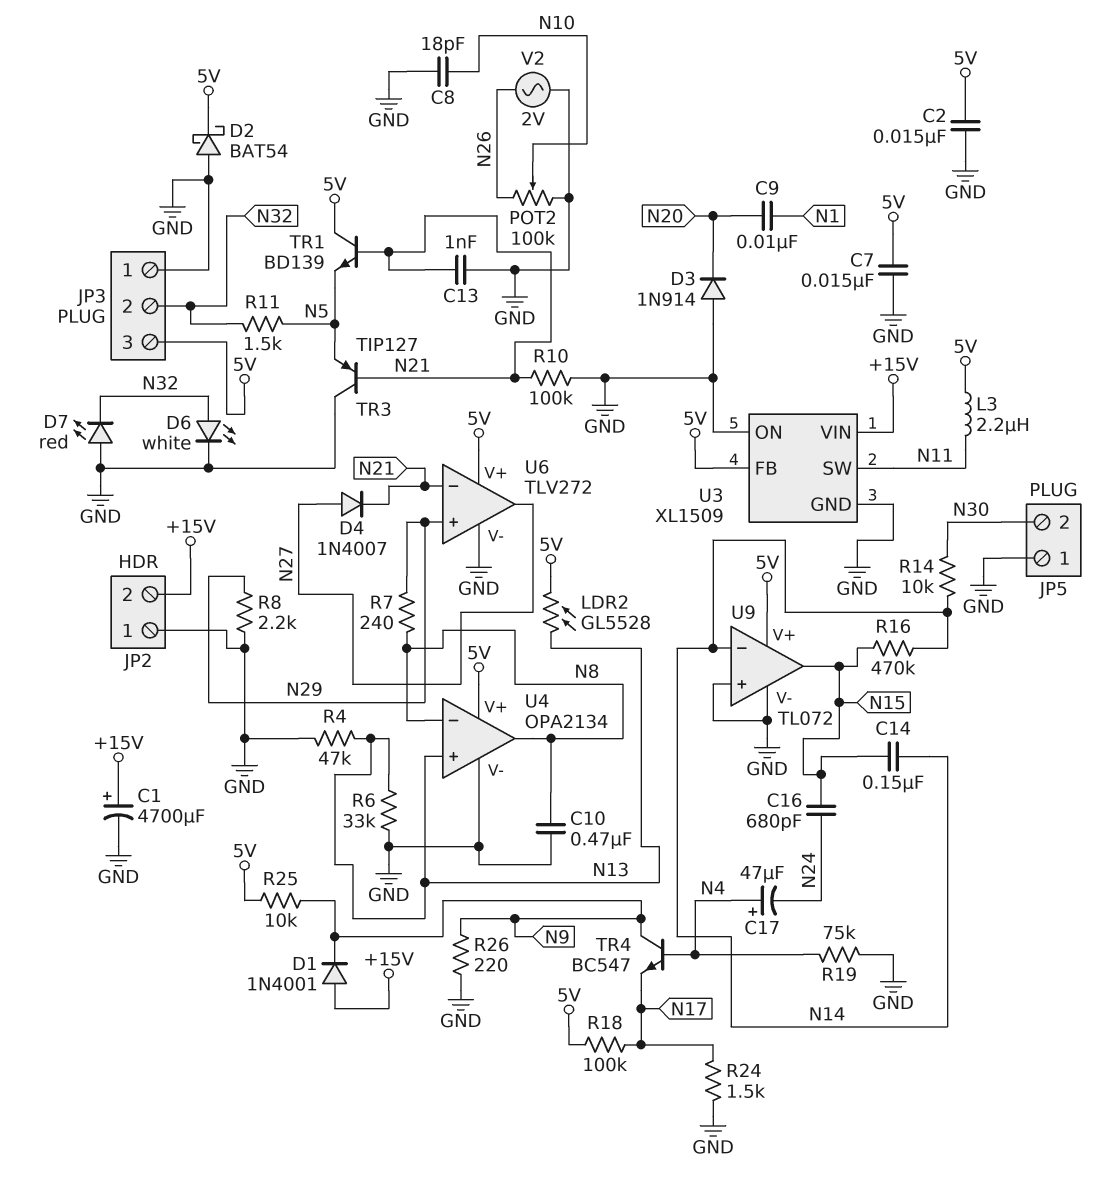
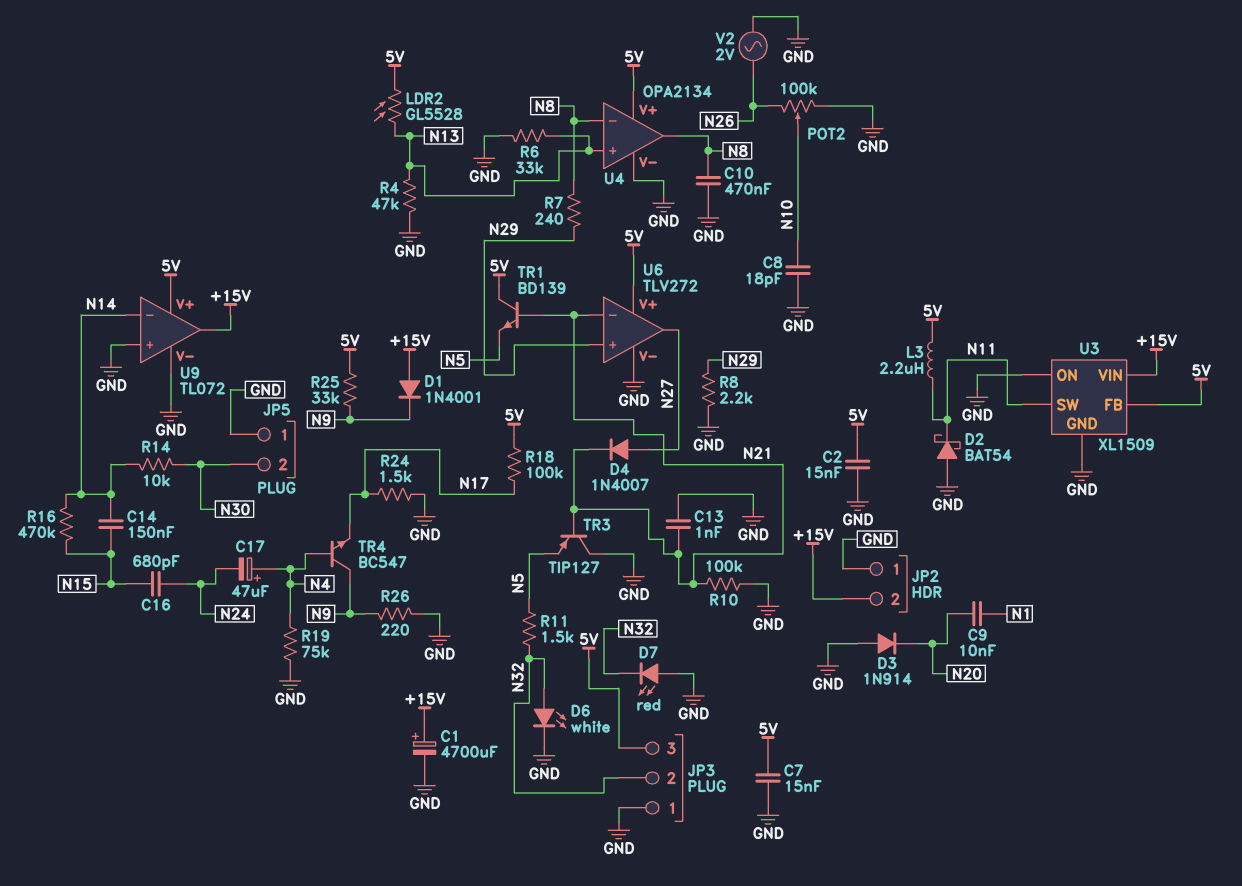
D2: schottky BAT54 (A GND, K 5V) -> schottky BAT54 (A GND, K N11)
R25: 10k (5V, N9) -> 33k (5V, N9)
U9 pin out: N15 -> +15V

